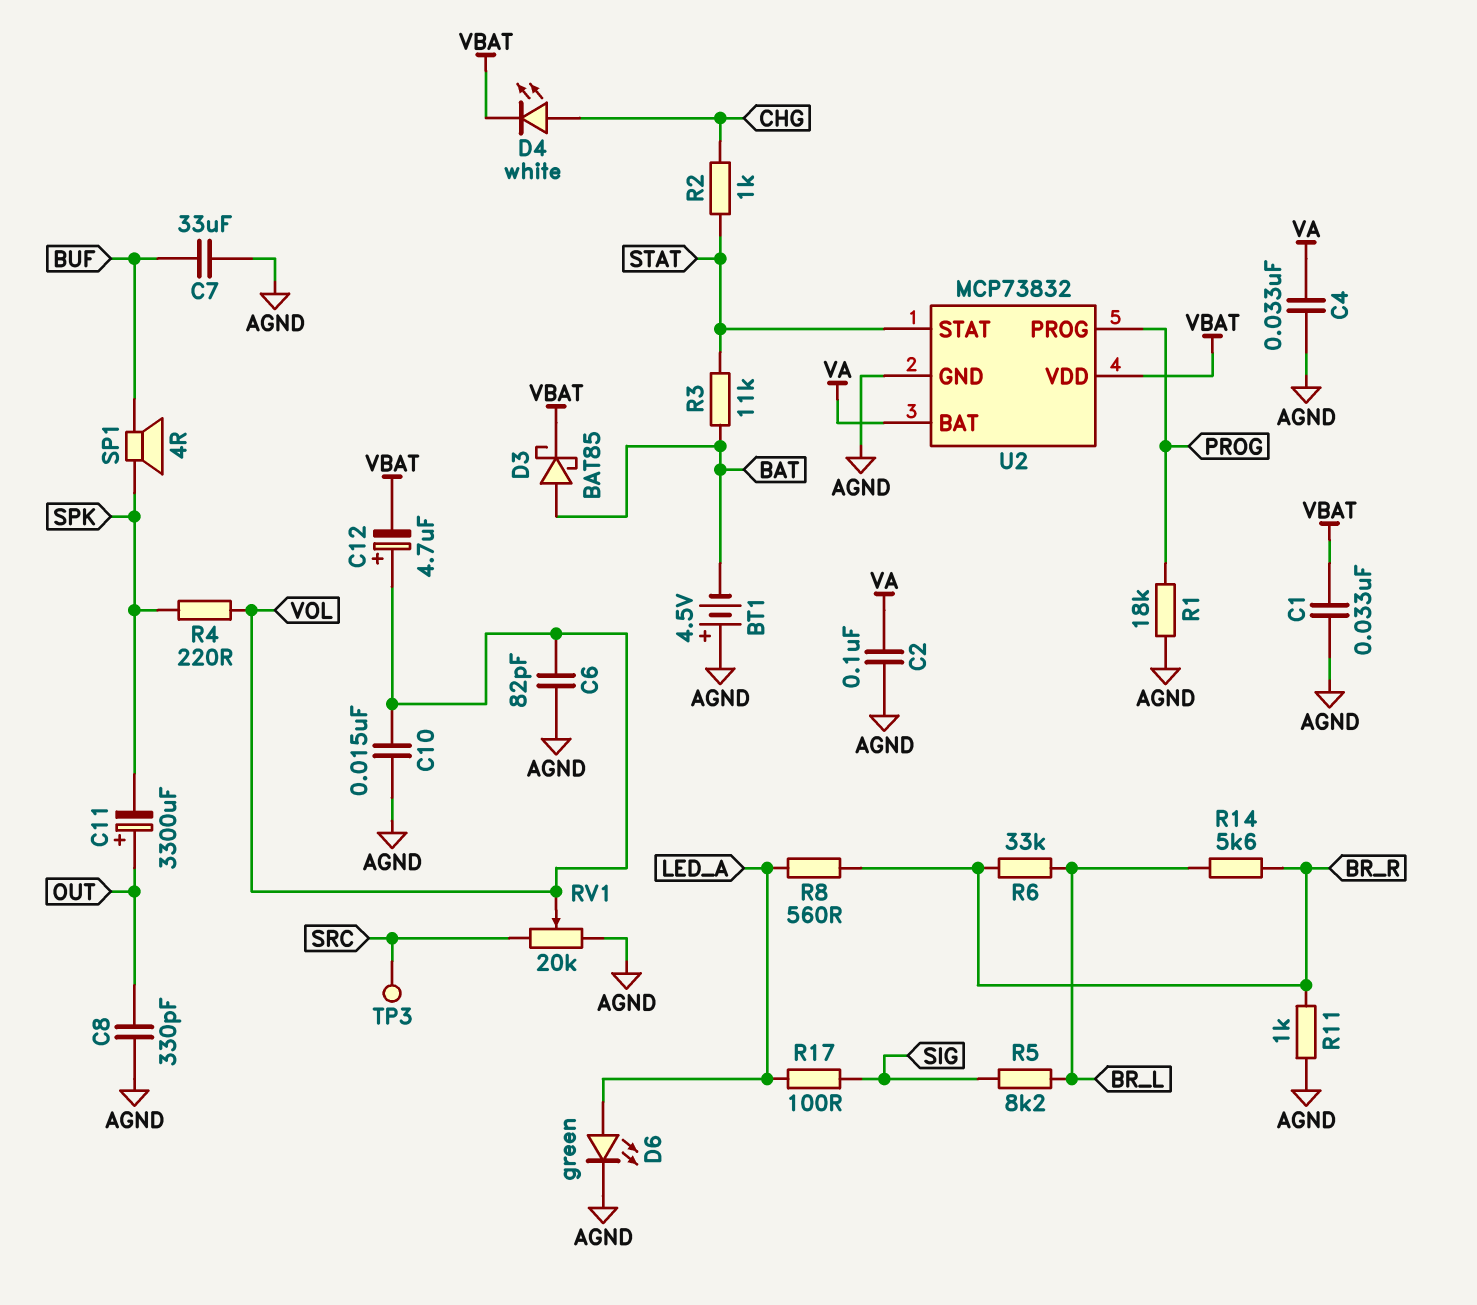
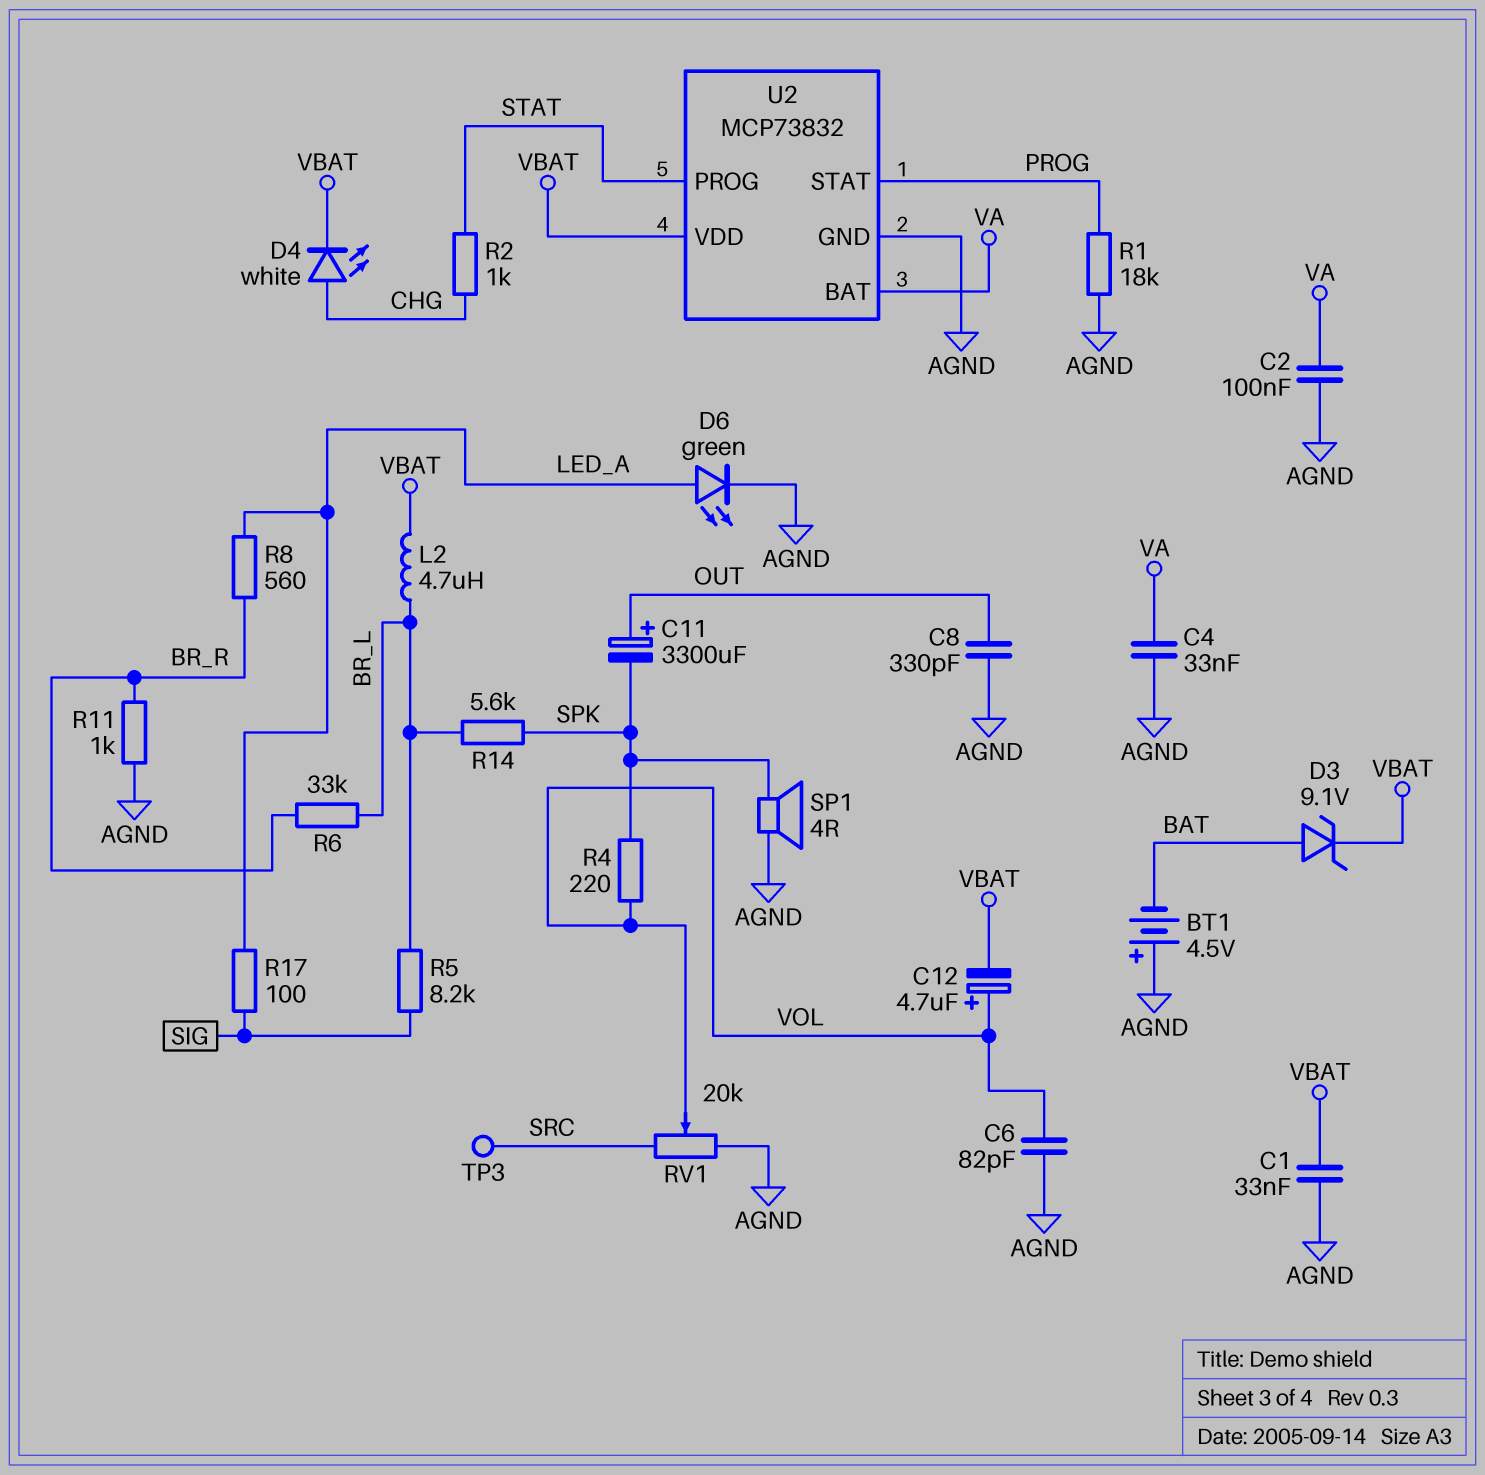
C7: 33uF (AGND, BUF) -> none
C10: 15nF (AGND, VOL) -> none
D3: schottky BAT85 (A BAT, K VBAT) -> zener 9.1V (A BAT, K VBAT)
L2: none -> 4.7uH (BR_L, VBAT)
R3: 11k (BAT, STAT) -> none
R14: 5.6k (BR_L, BR_R) -> 5.6k (BR_L, SPK)
SP1: speaker 4R (BUF, SPK) -> speaker 4R (AGND, SPK)
U2 pin PROG: PROG -> STAT
U2 pin STAT: STAT -> PROG

